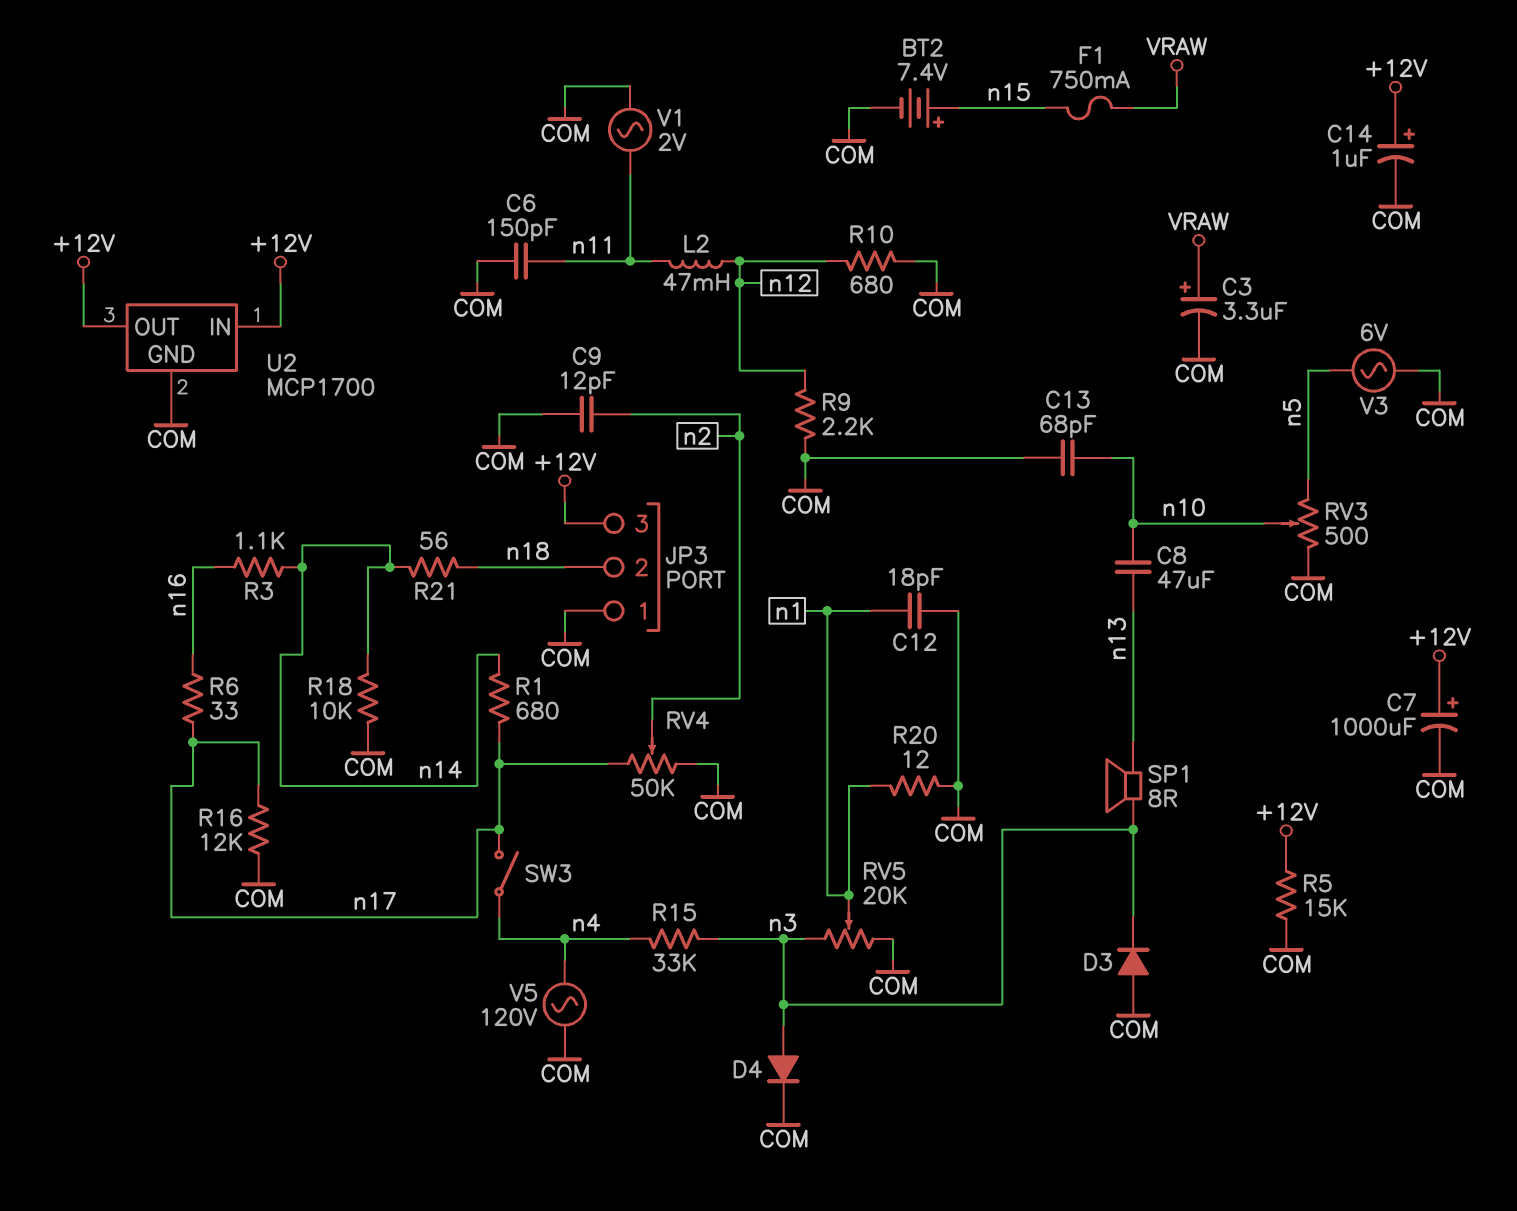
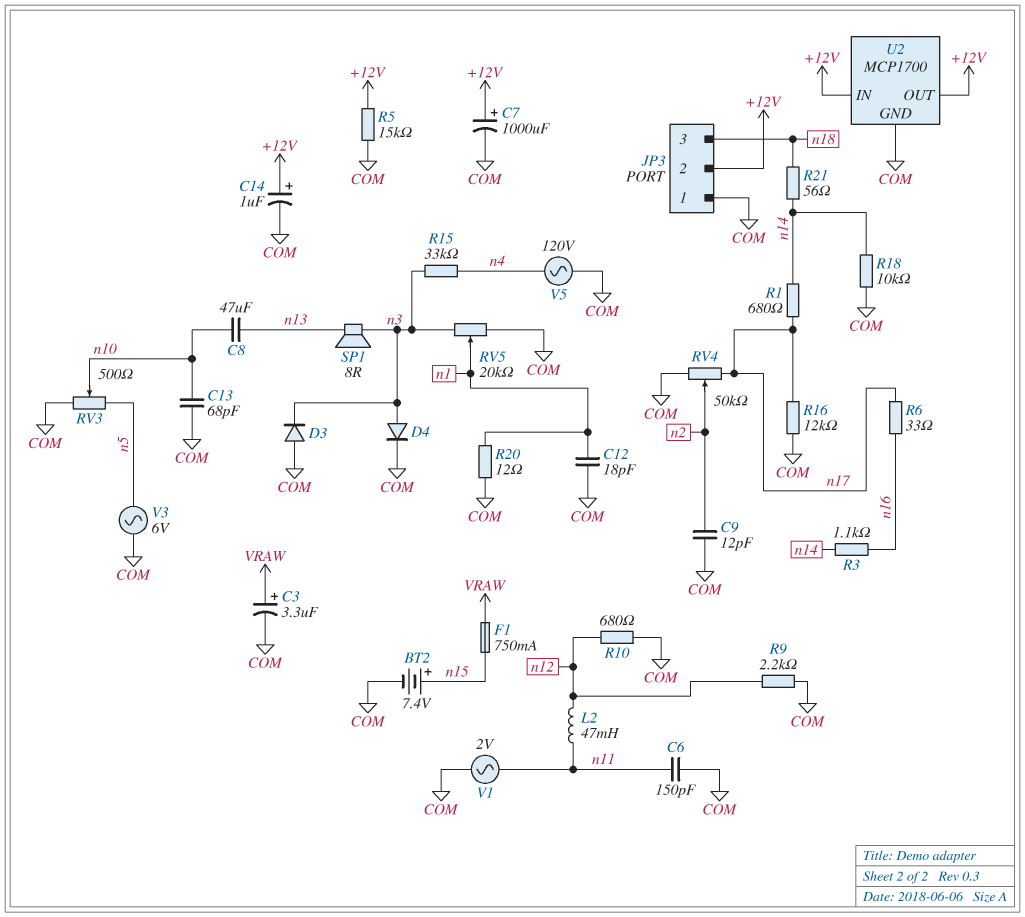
JP3 pin 2: n18 -> +12V
JP3 pin 3: +12V -> n18
SW3: switch (n4, n17) -> none

